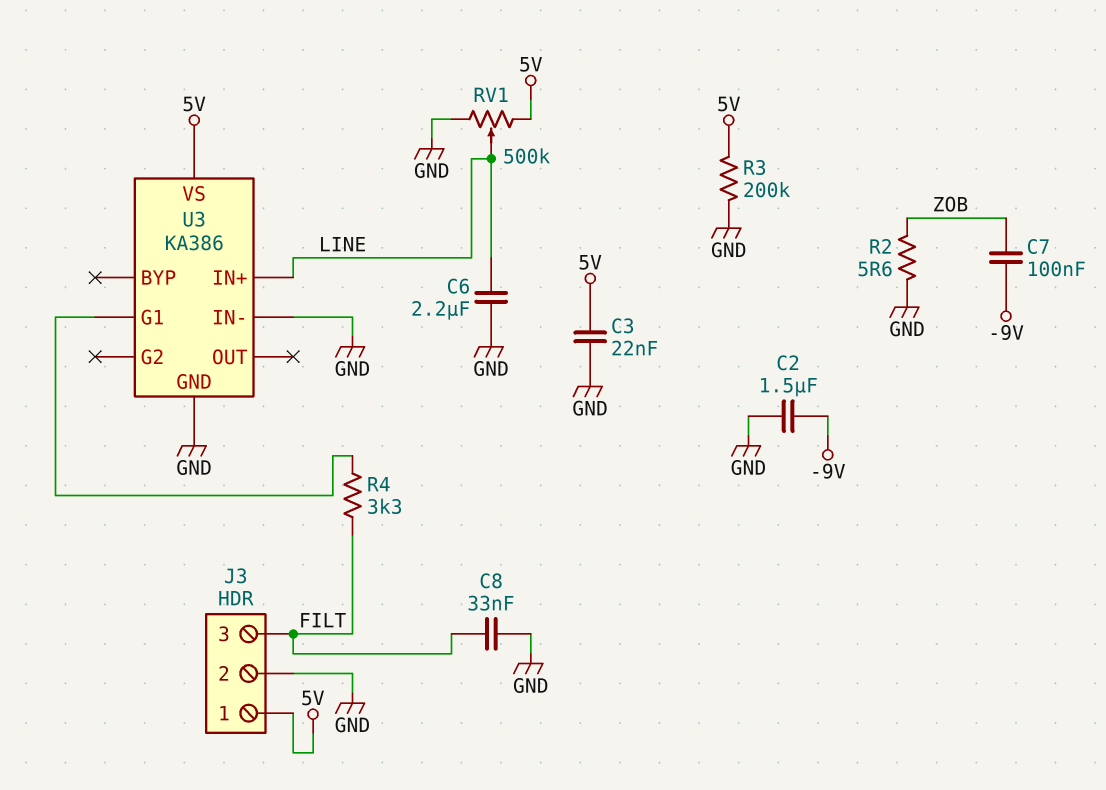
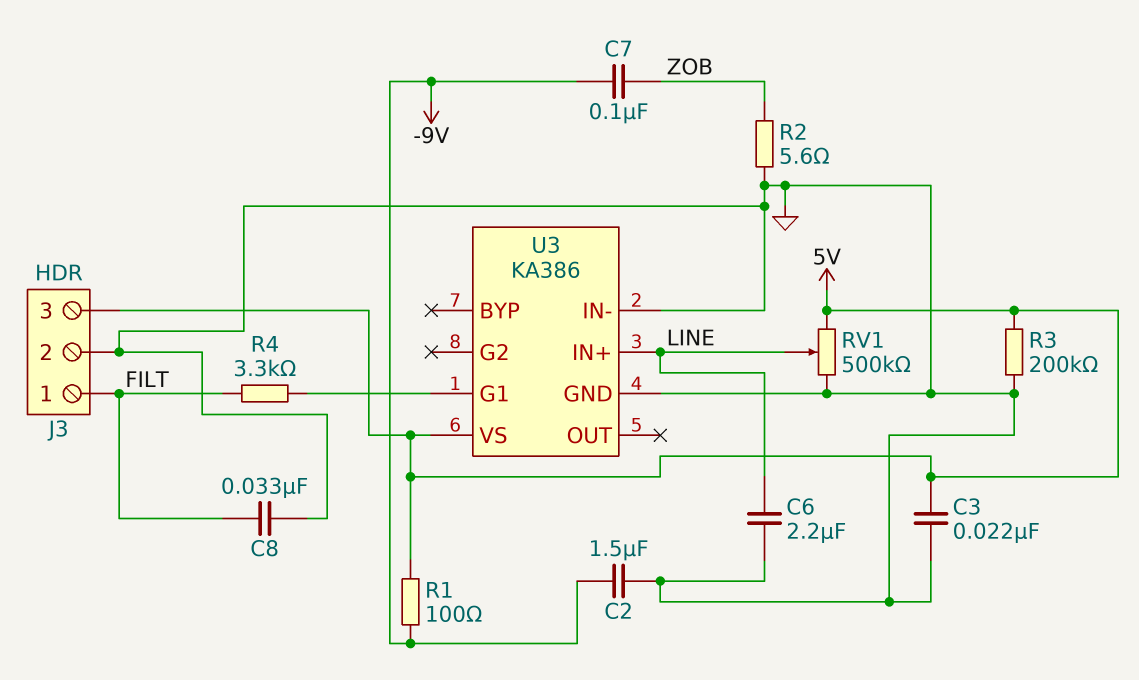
J3 pin 1: 5V -> FILT
J3 pin 3: FILT -> 5V
R1: none -> 100 (-9V, 5V)

